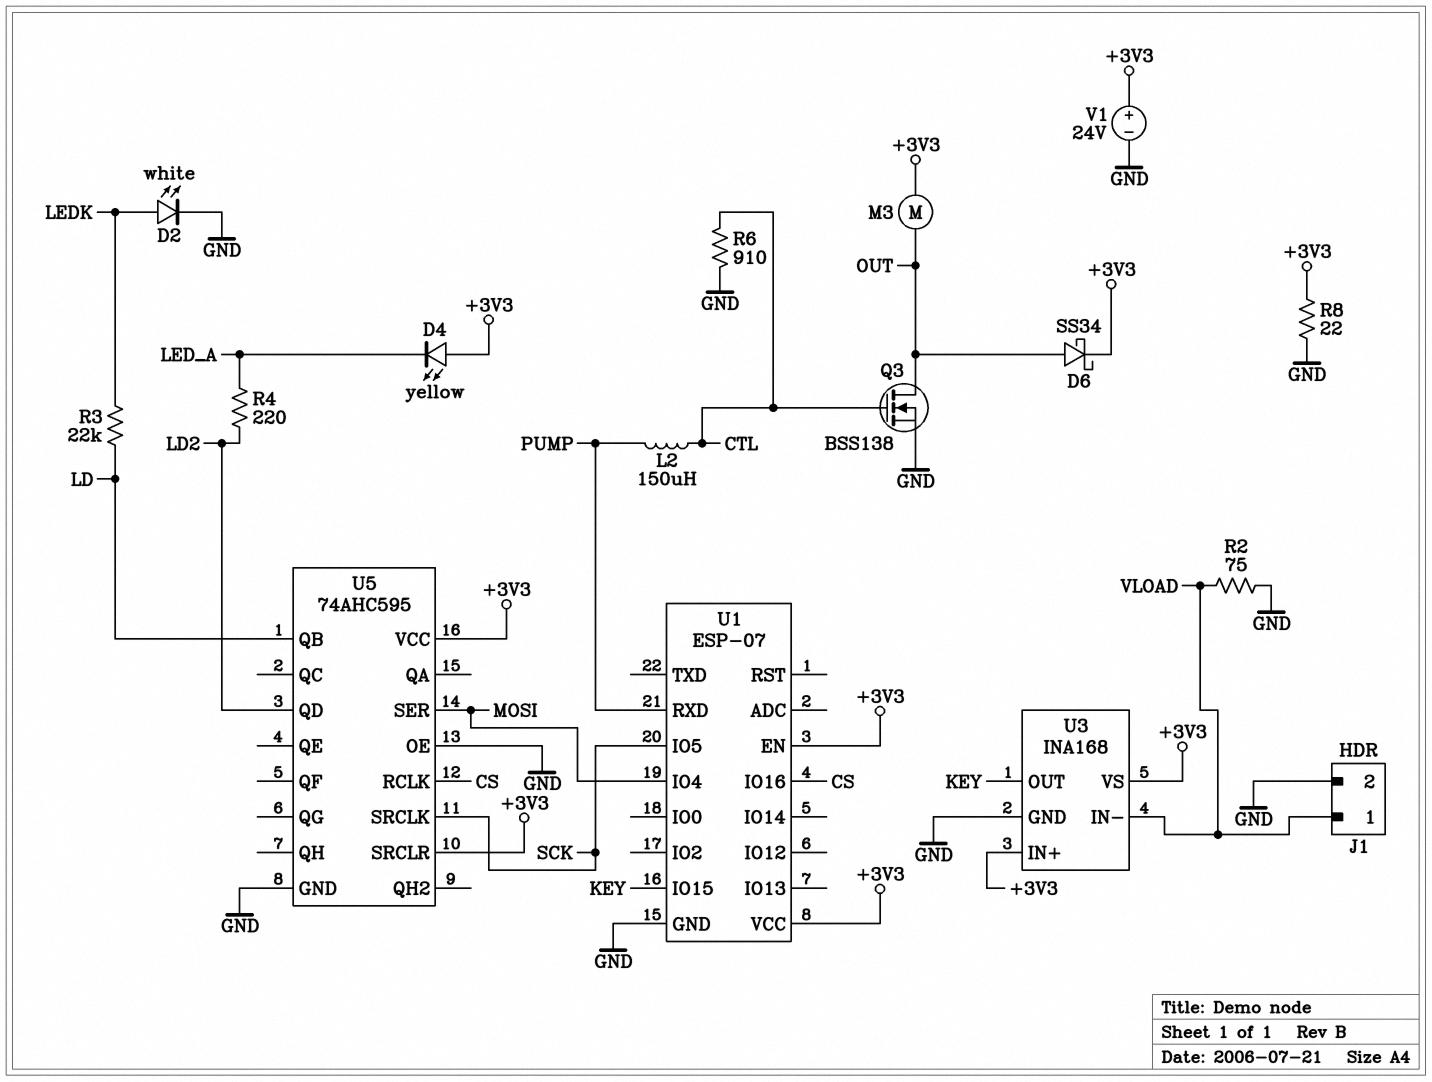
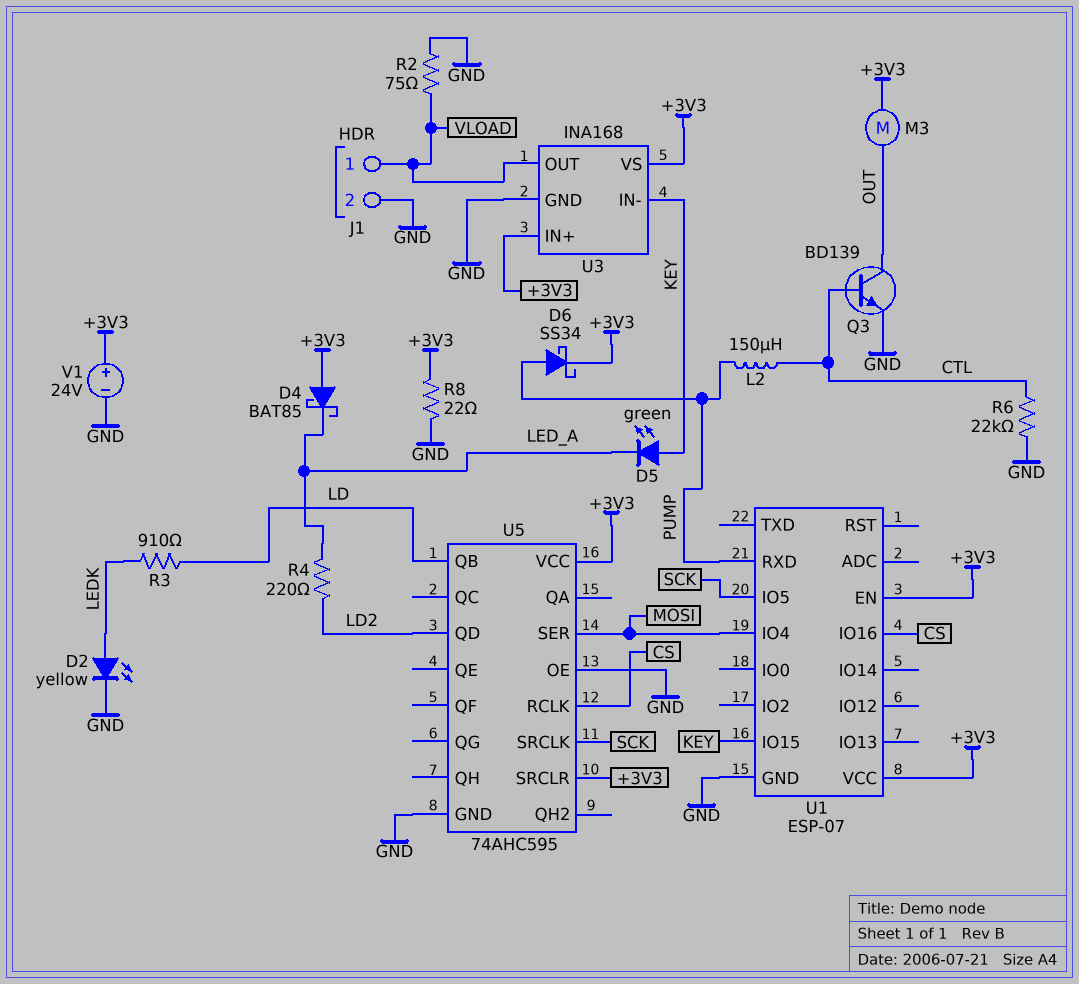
D2: LED white (A LEDK, K GND) -> LED yellow (A LEDK, K GND)
D4: LED yellow (A +3V3, K LED_A) -> schottky BAT85 (A +3V3, K LED_A)
D5: none -> LED green (A KEY, K LED_A)
D6: schottky SS34 (A OUT, K +3V3) -> schottky SS34 (A PUMP, K +3V3)
Q3: NMOS BSS138 (G CTL, D OUT, S GND) -> NPN BD139 (B CTL, C OUT, E GND)
R3: 22k (LD, LEDK) -> 910 (LD, LEDK)
R6: 910 (CTL, GND) -> 22k (CTL, GND)
U3 pin IN-: VLOAD -> KEY
U3 pin OUT: KEY -> VLOAD

